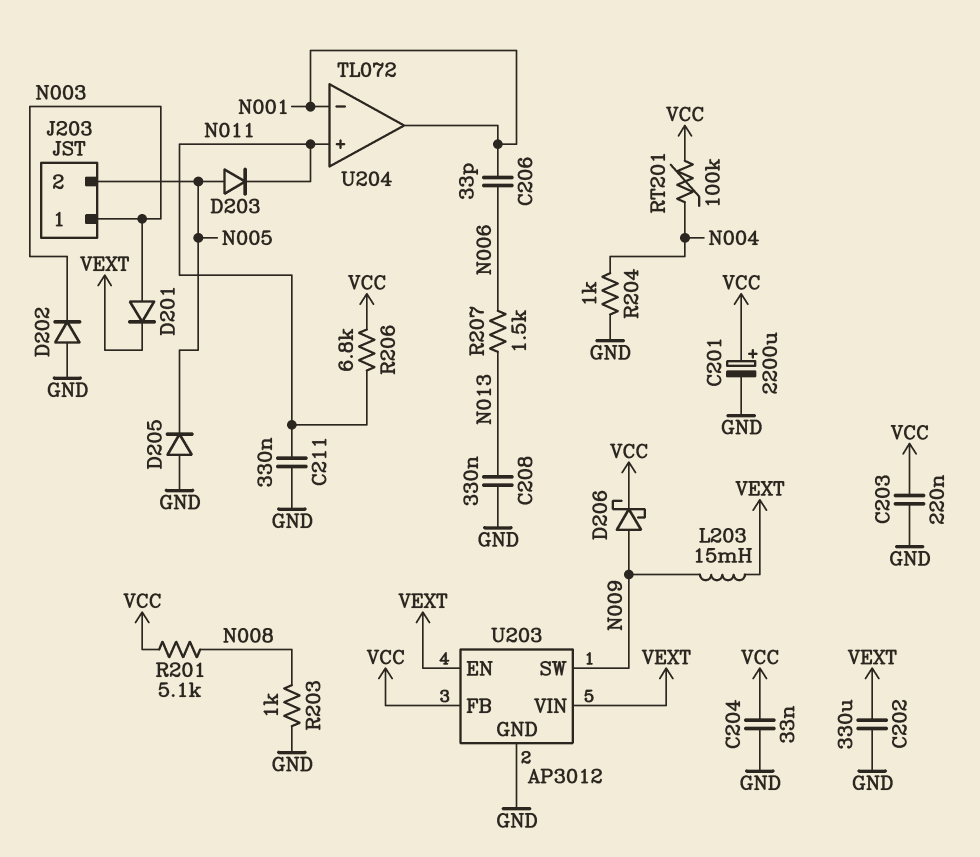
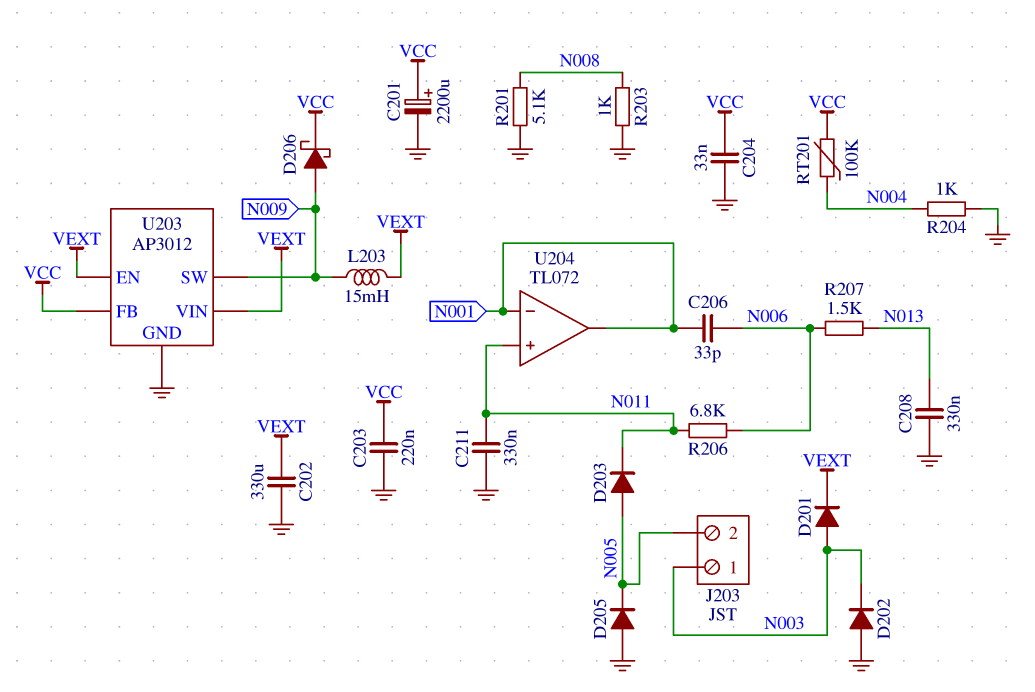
R201: 5.1k (N008, VCC) -> 5.1k (GND, N008)
R206: 6.8k (N011, VCC) -> 6.8k (N006, N011)

